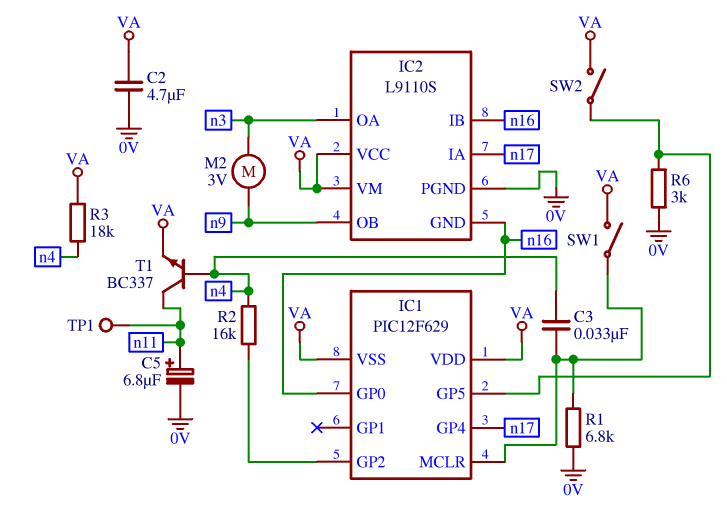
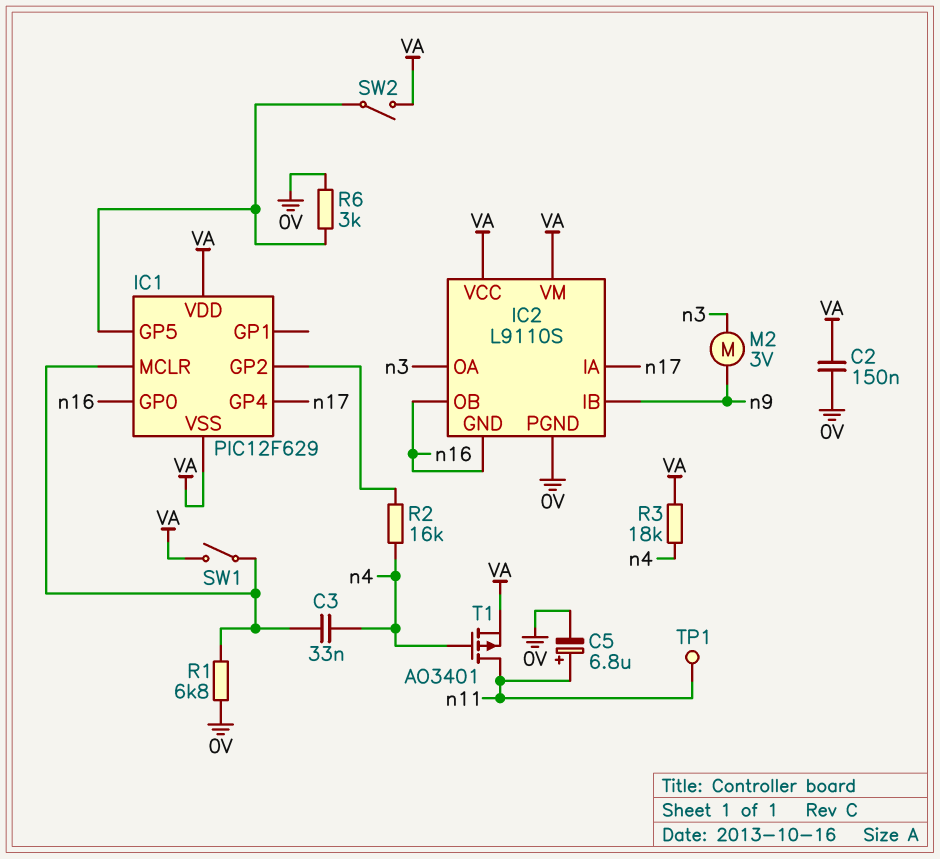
C2: 4.7uF (0V, VA) -> 150nF (0V, VA)
IC2 pin IB: n16 -> n9
IC2 pin OB: n9 -> n16
T1: NPN BC337 (B n4, C n11, E VA) -> PMOS AO3401 (G n4, D n11, S VA)

